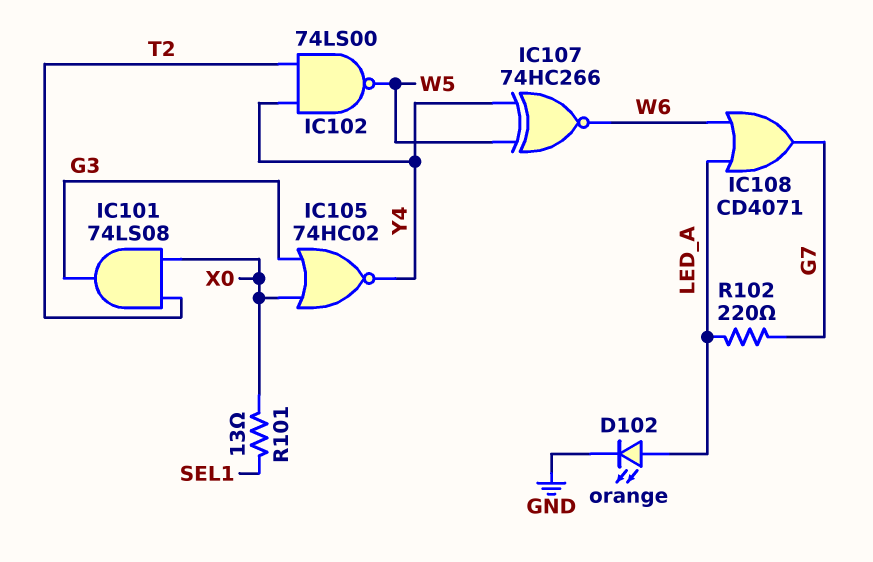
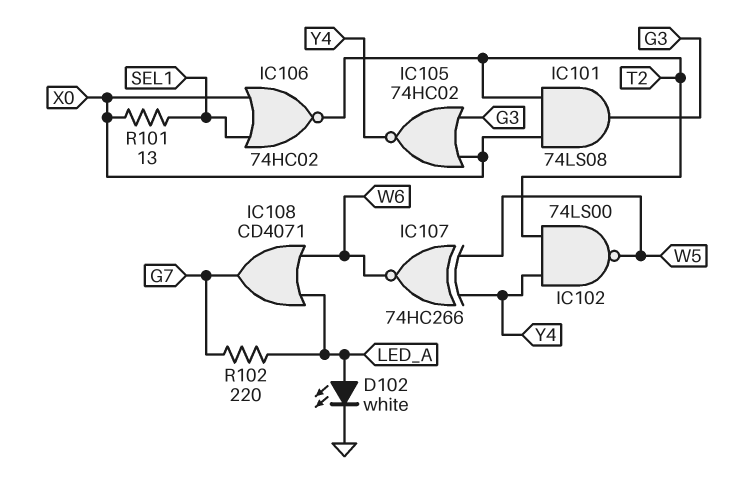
D102: LED orange (A LED_A, K GND) -> LED white (A LED_A, K GND)
IC106: none -> NOR 74HC02 (in SEL1, in X0, out T2)

